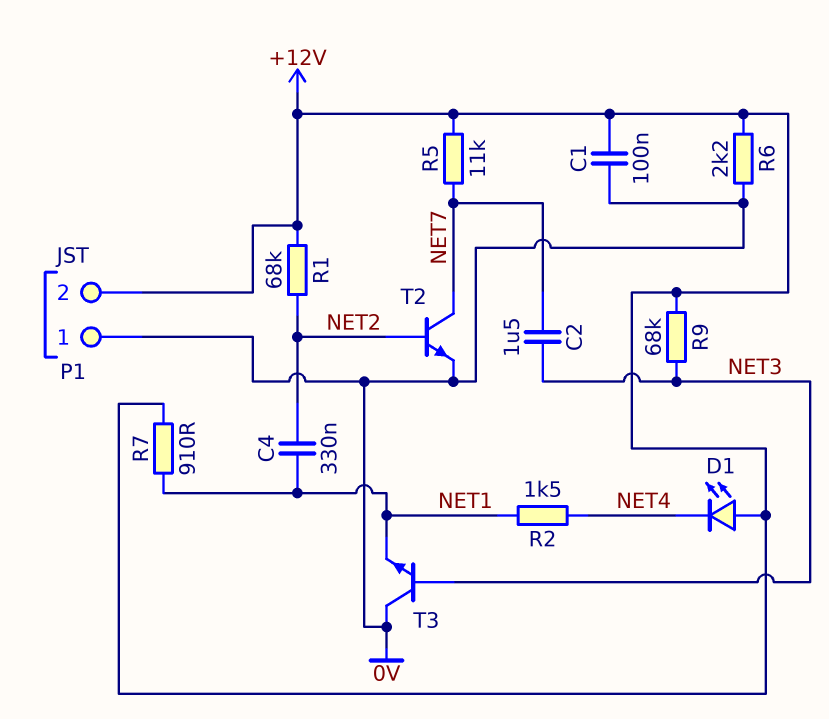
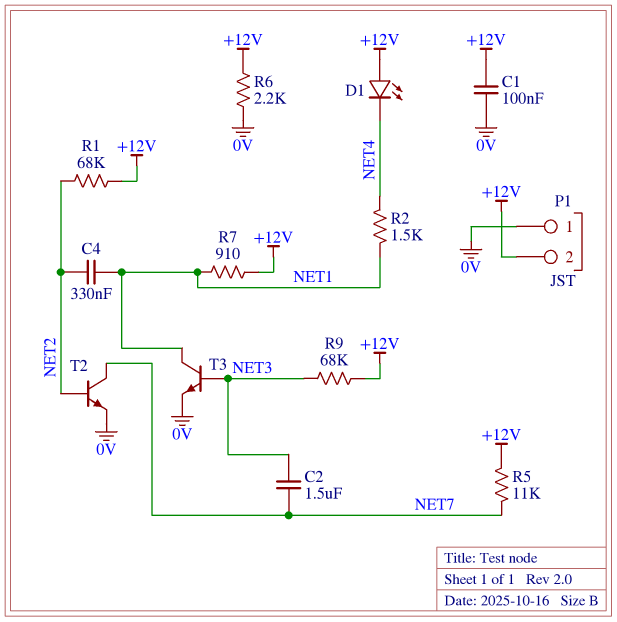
T3: NPN (B NET3, C 0V, E NET1) -> NPN (B NET3, C NET1, E 0V)

